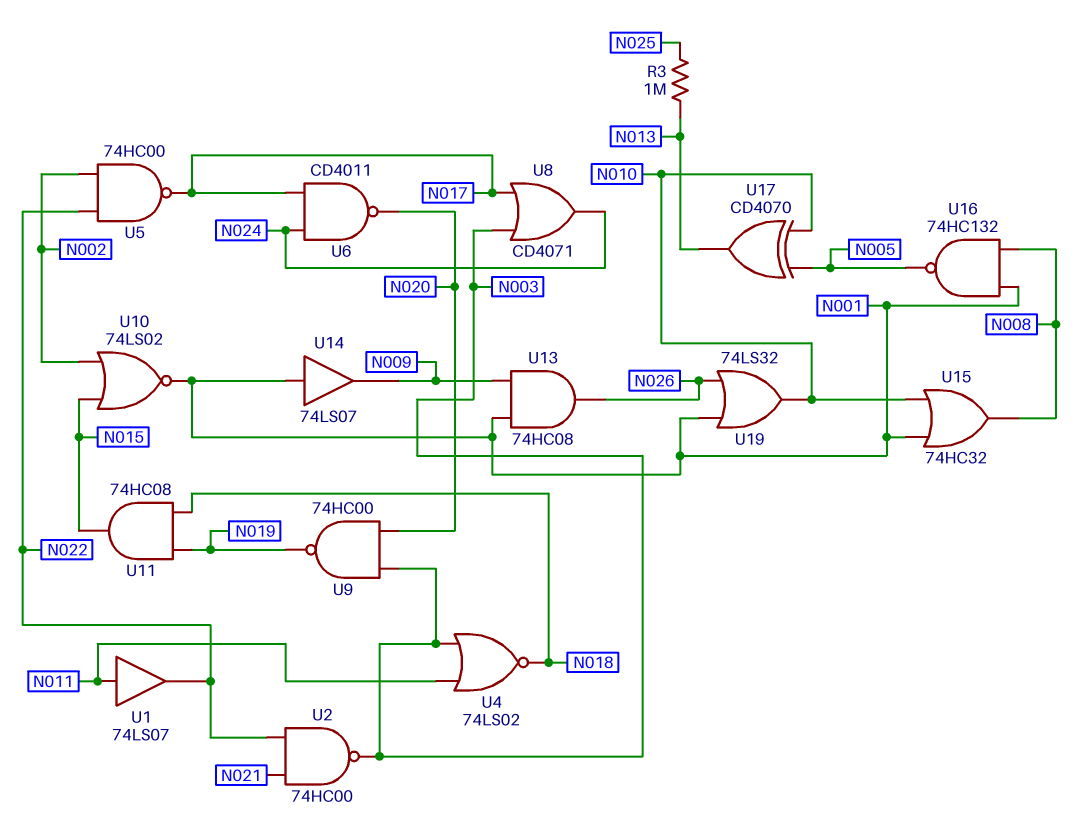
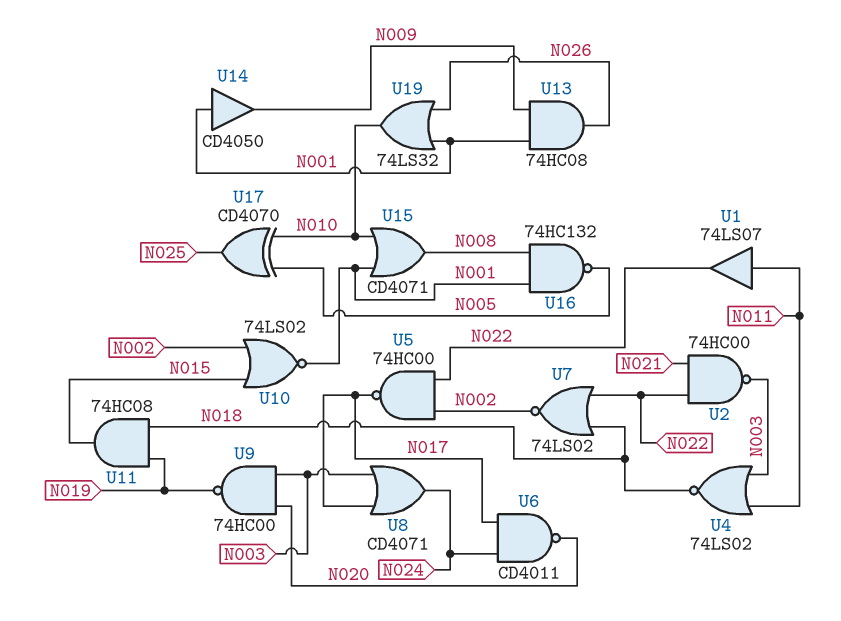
R3: 1M (N013, N025) -> none
U7: none -> NOR 74LS02 (in N018, in N022, out N002)
U14: buffer 74LS07 (in N001, out N009) -> buffer CD4050 (in N001, out N009)
U15: OR 74HC32 (in N001, in N010, out N008) -> OR CD4071 (in N001, in N010, out N008)
U17: XOR CD4070 (in N005, in N010, out N013) -> XOR CD4070 (in N005, in N010, out N025)

